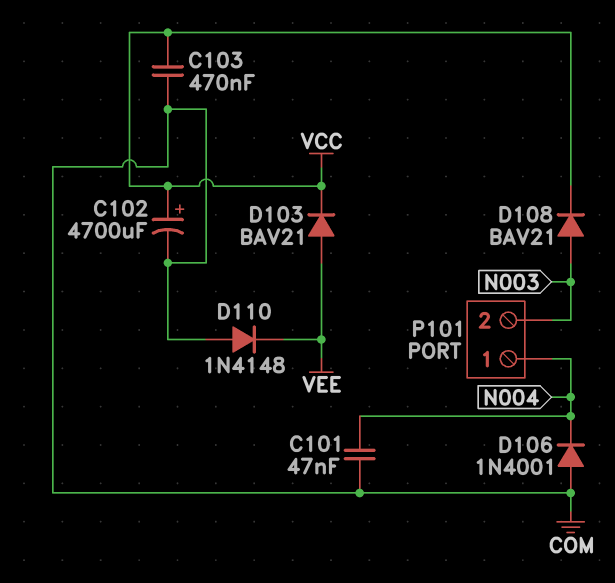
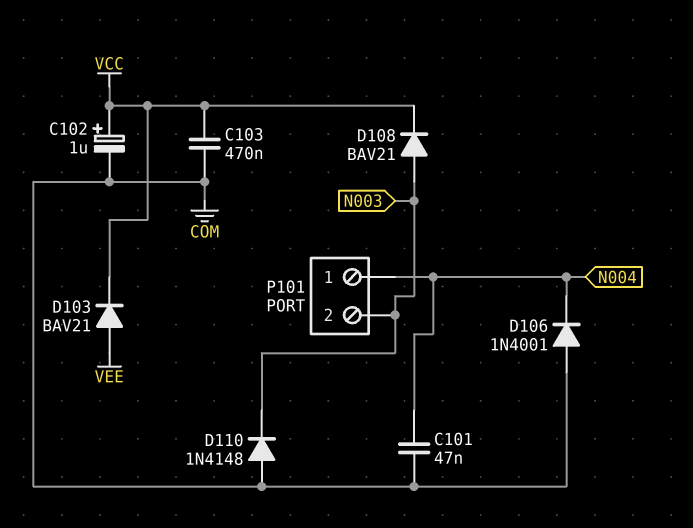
C102: 4700uF (plus VCC, minus COM) -> 1uF (plus VCC, minus COM)
D110: diode 1N4148 (A COM, K VEE) -> diode 1N4148 (A COM, K N003)

